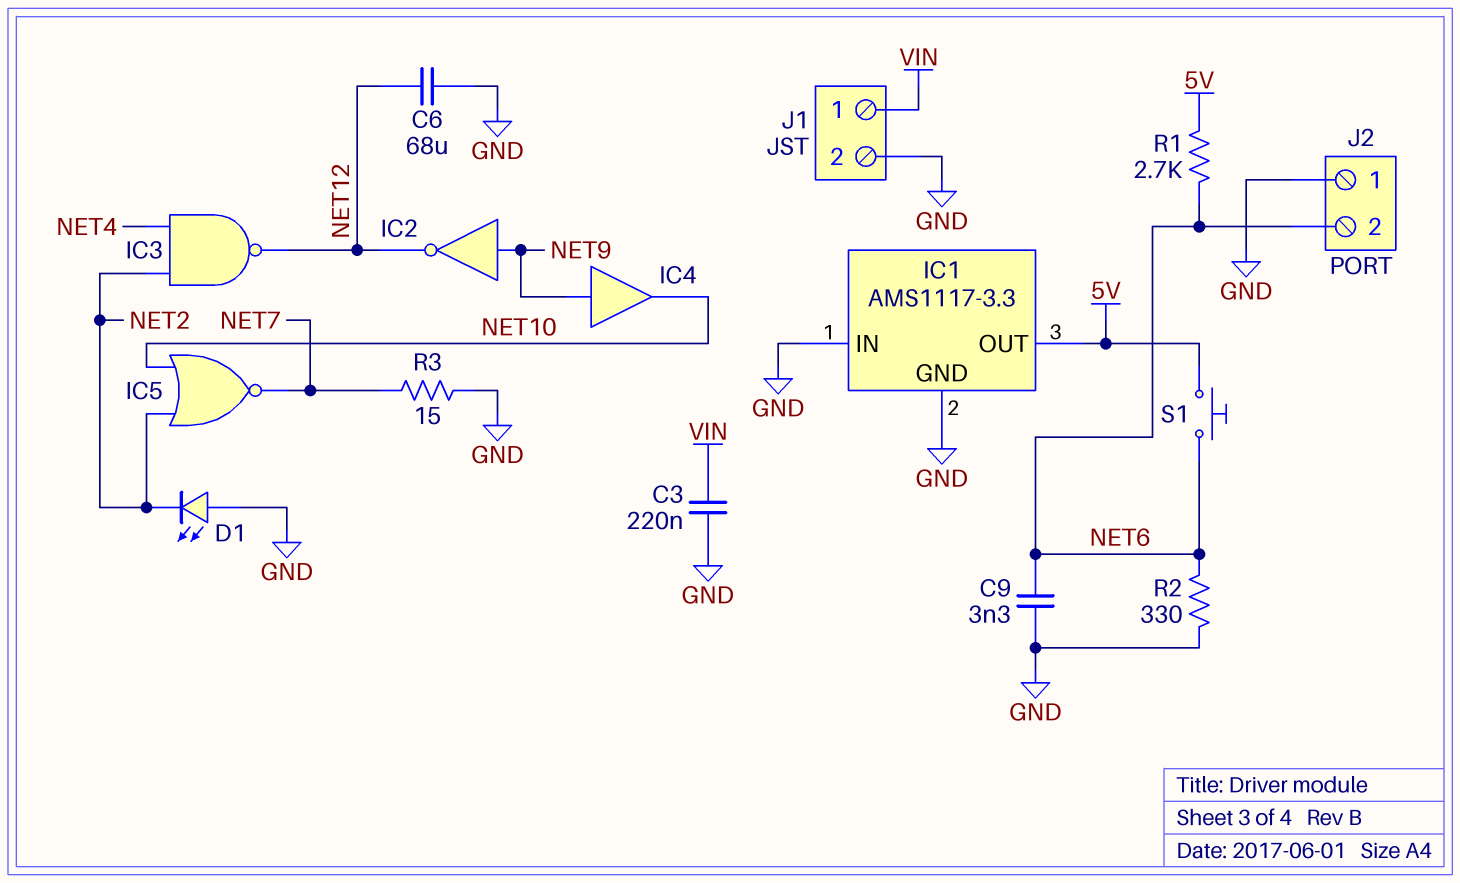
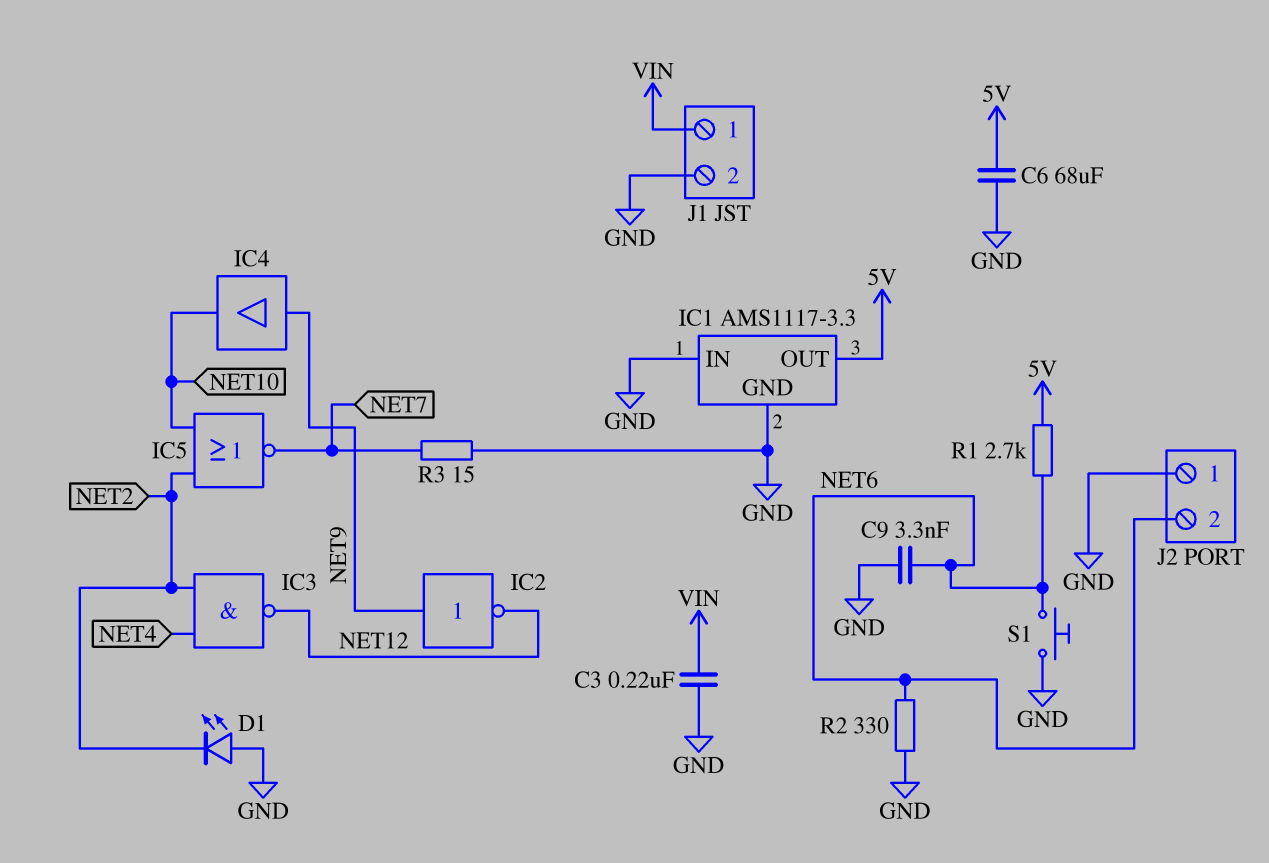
C6: 68uF (GND, NET12) -> 68uF (5V, GND)
S1: button (5V, NET6) -> button (GND, NET6)

